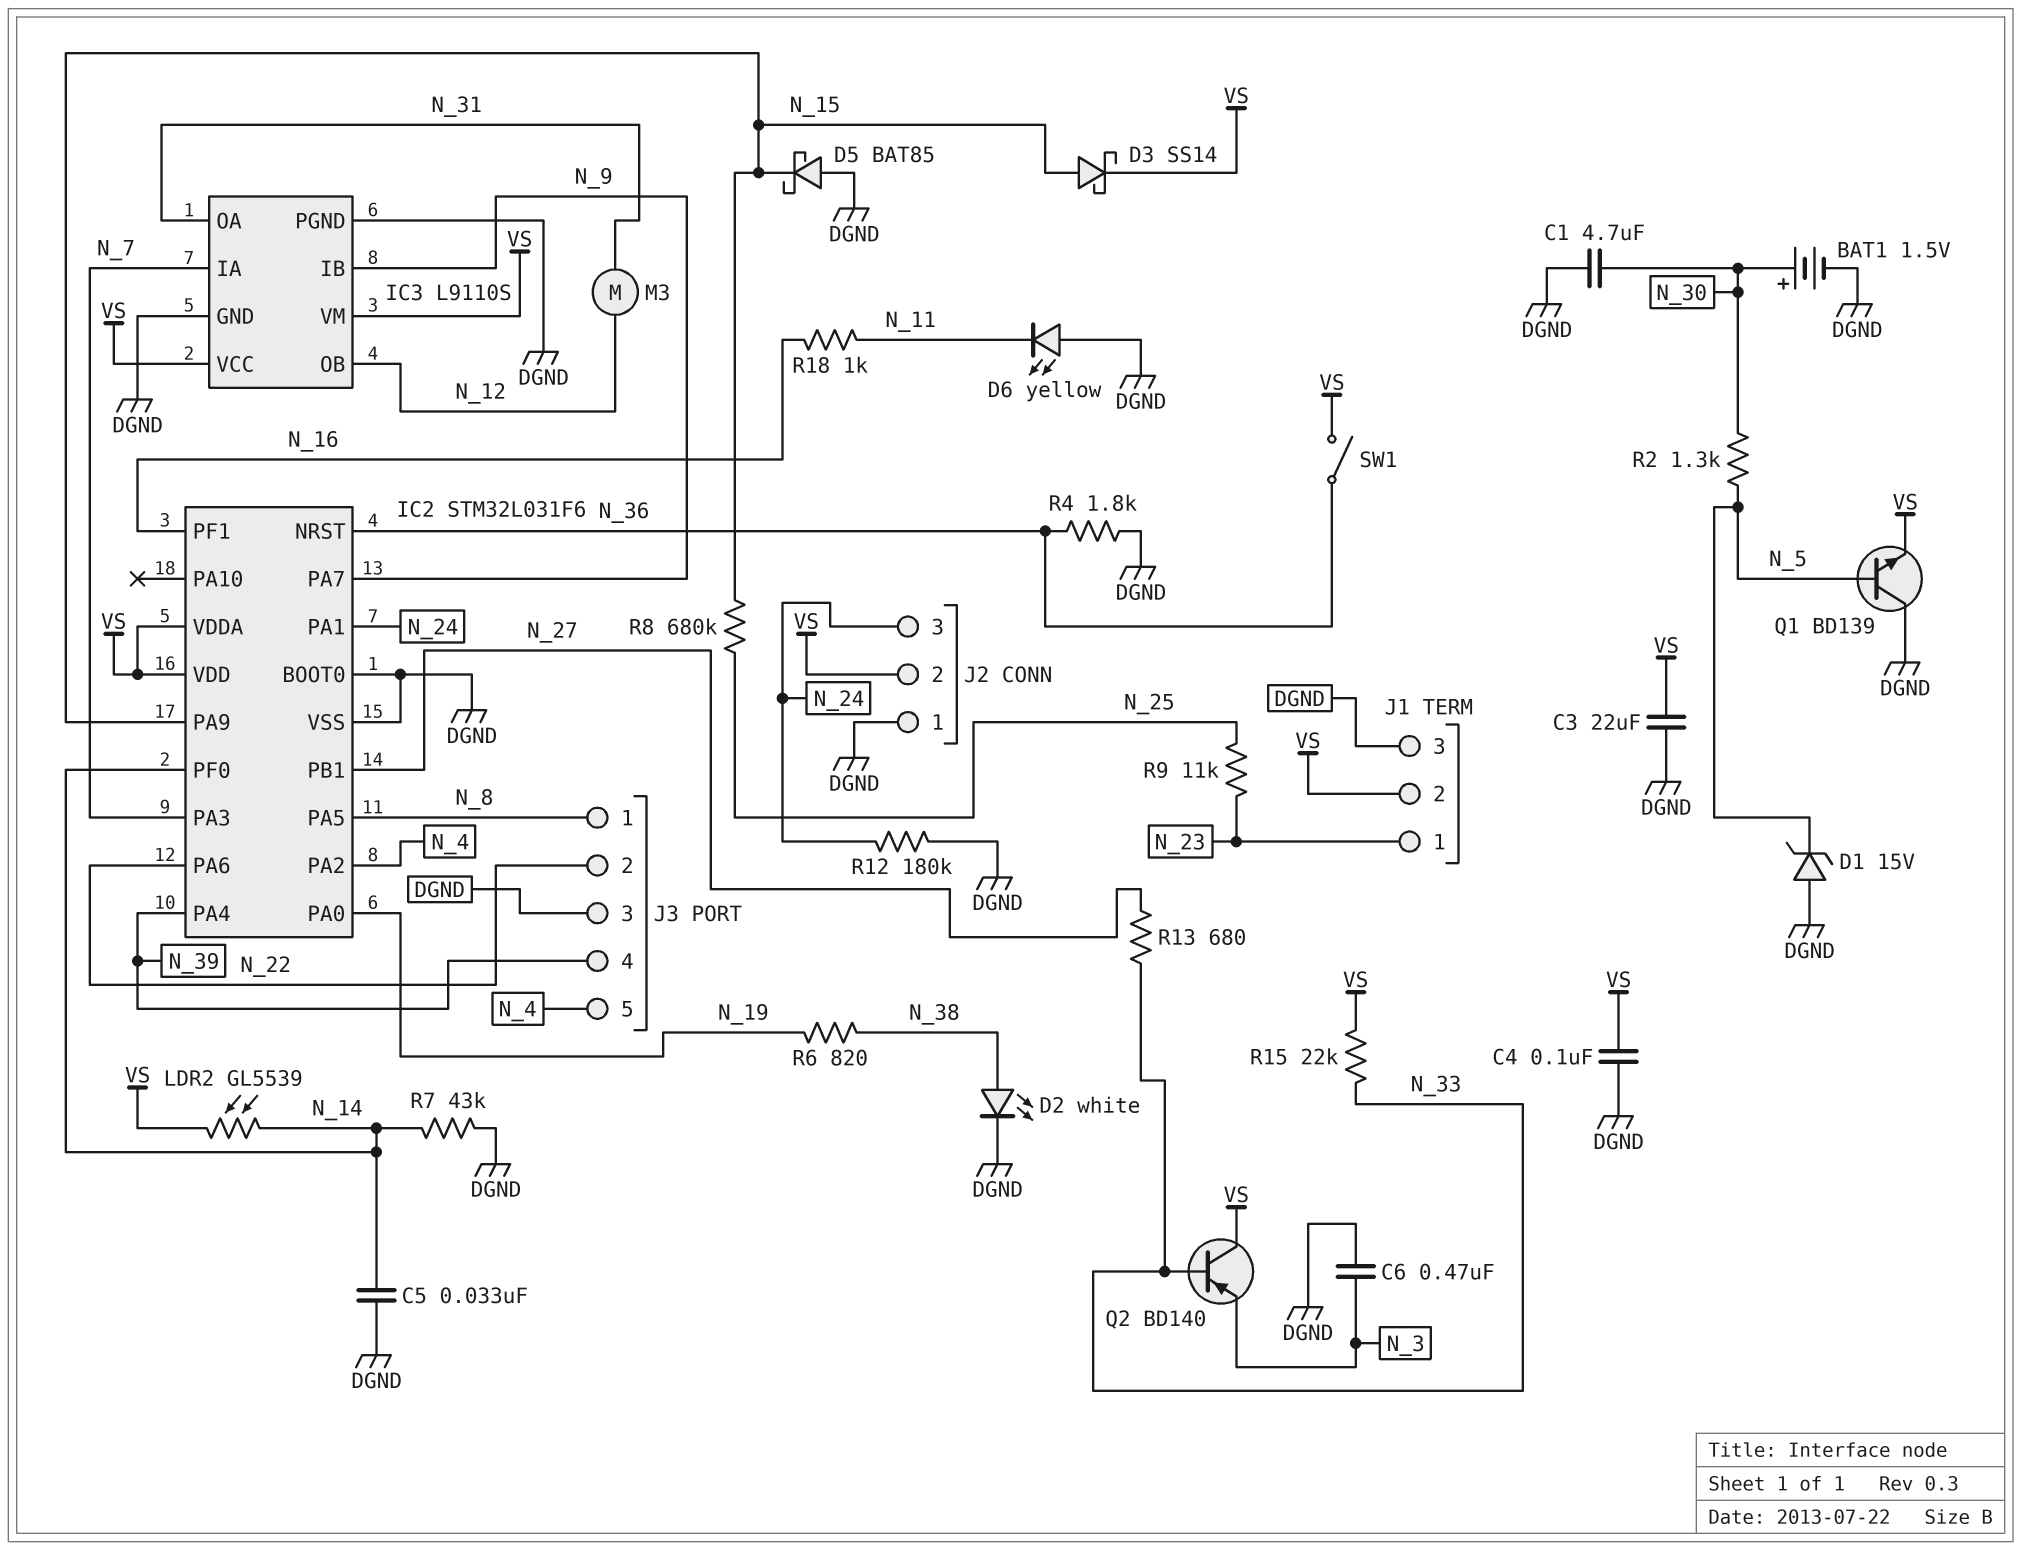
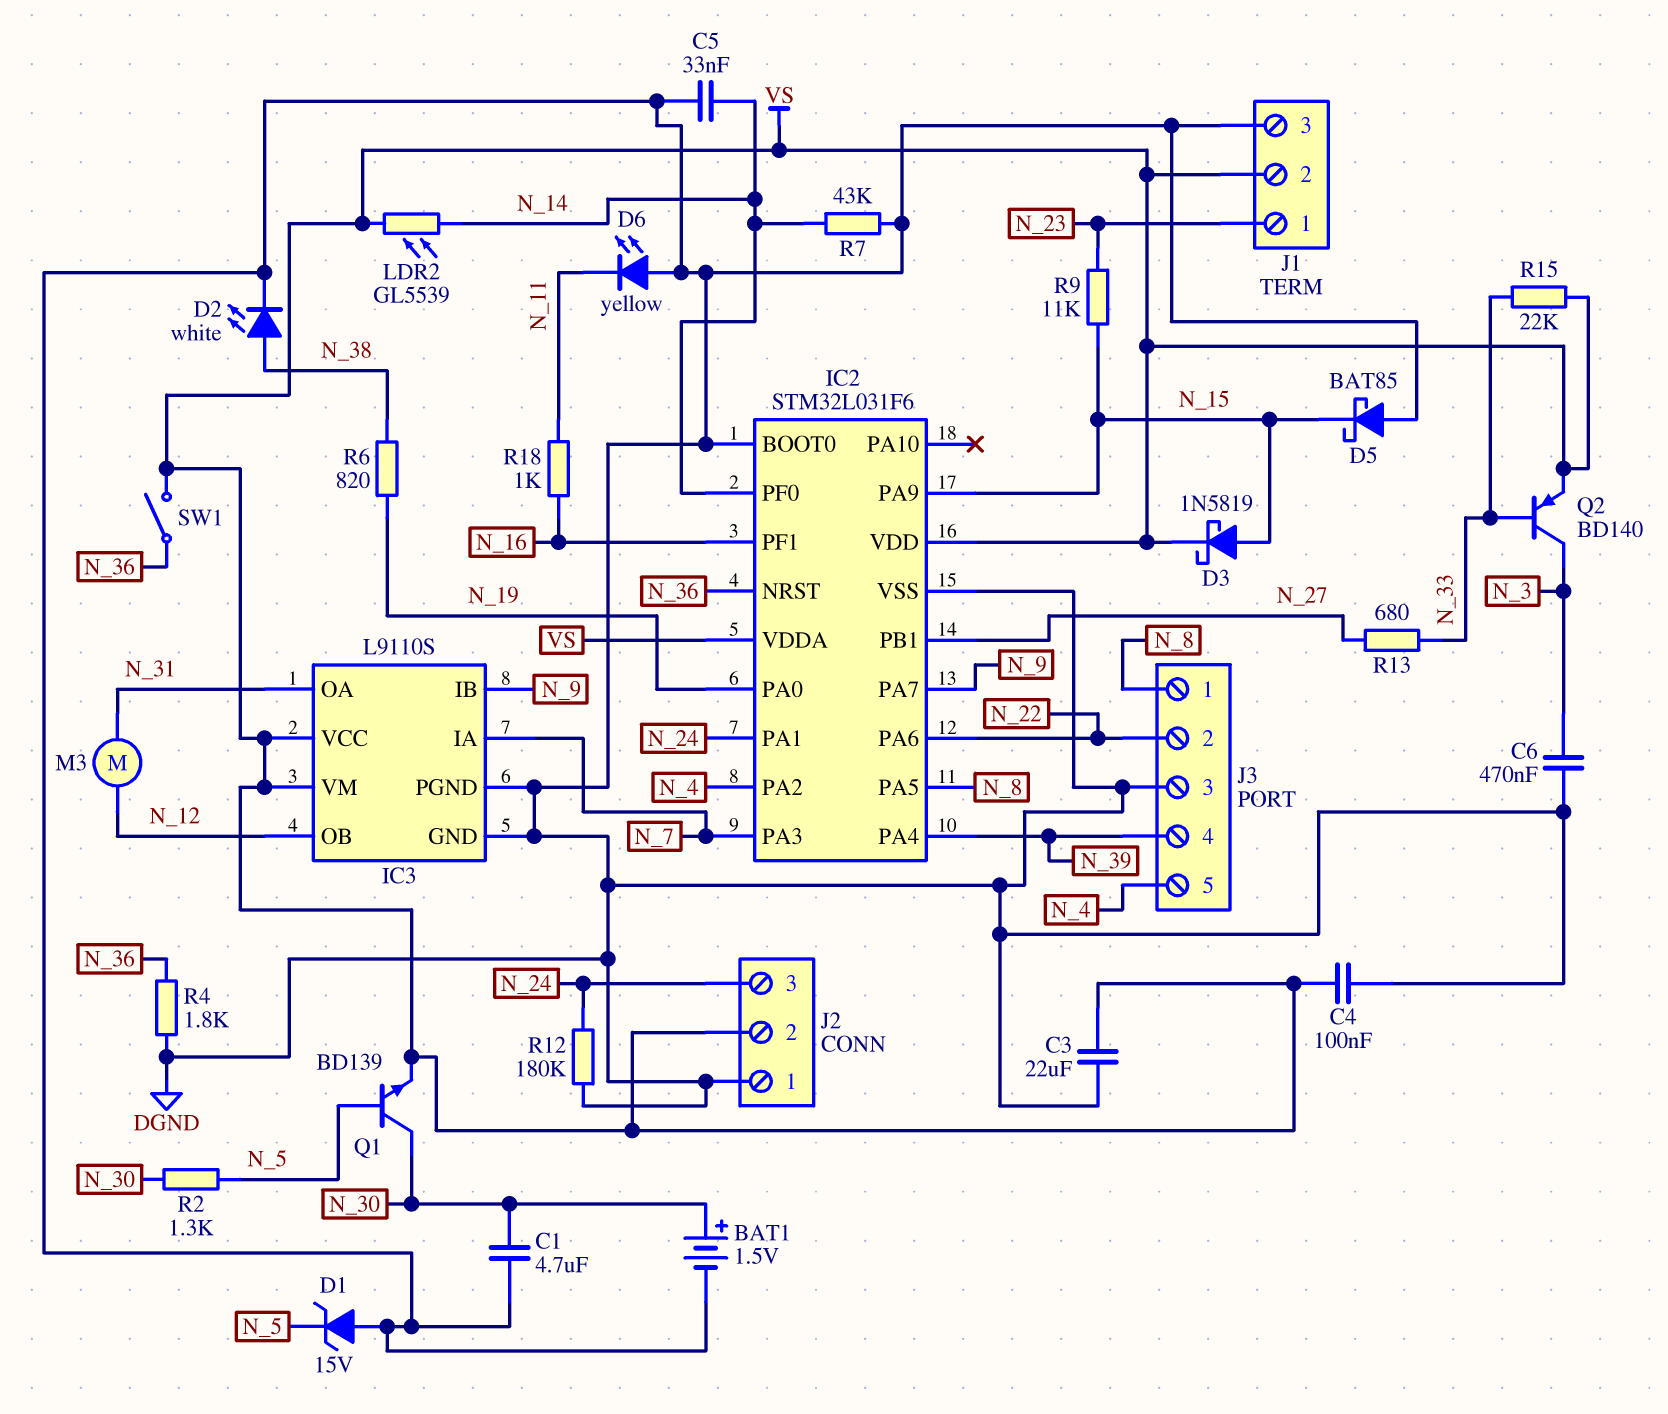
D3: schottky SS14 (A N_15, K VS) -> schottky 1N5819 (A N_15, K VS)
Q1: NPN BD139 (B N_5, C DGND, E VS) -> NPN BD139 (B N_5, C N_30, E VS)
Q2: PNP BD140 (B N_33, C VS, E N_3) -> PNP BD140 (B N_33, C N_3, E VS)
R8: 680k (N_15, N_25) -> none
R9: 11k (N_23, N_25) -> 11k (N_15, N_23)

